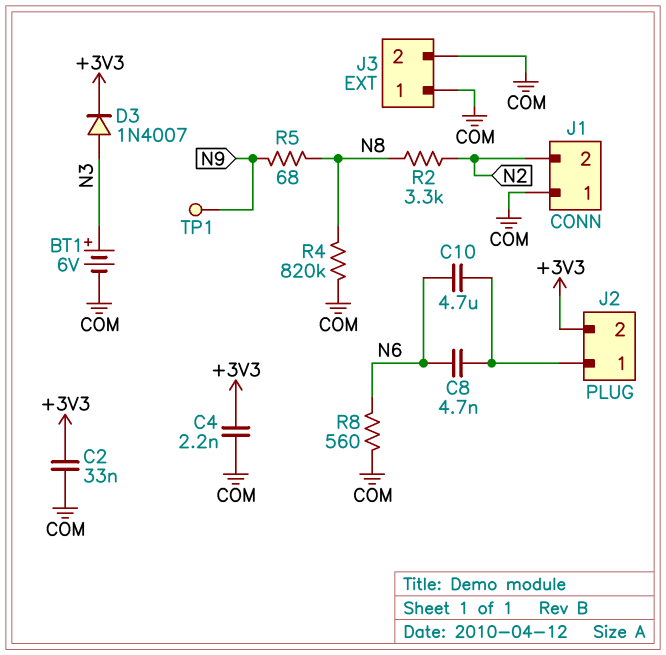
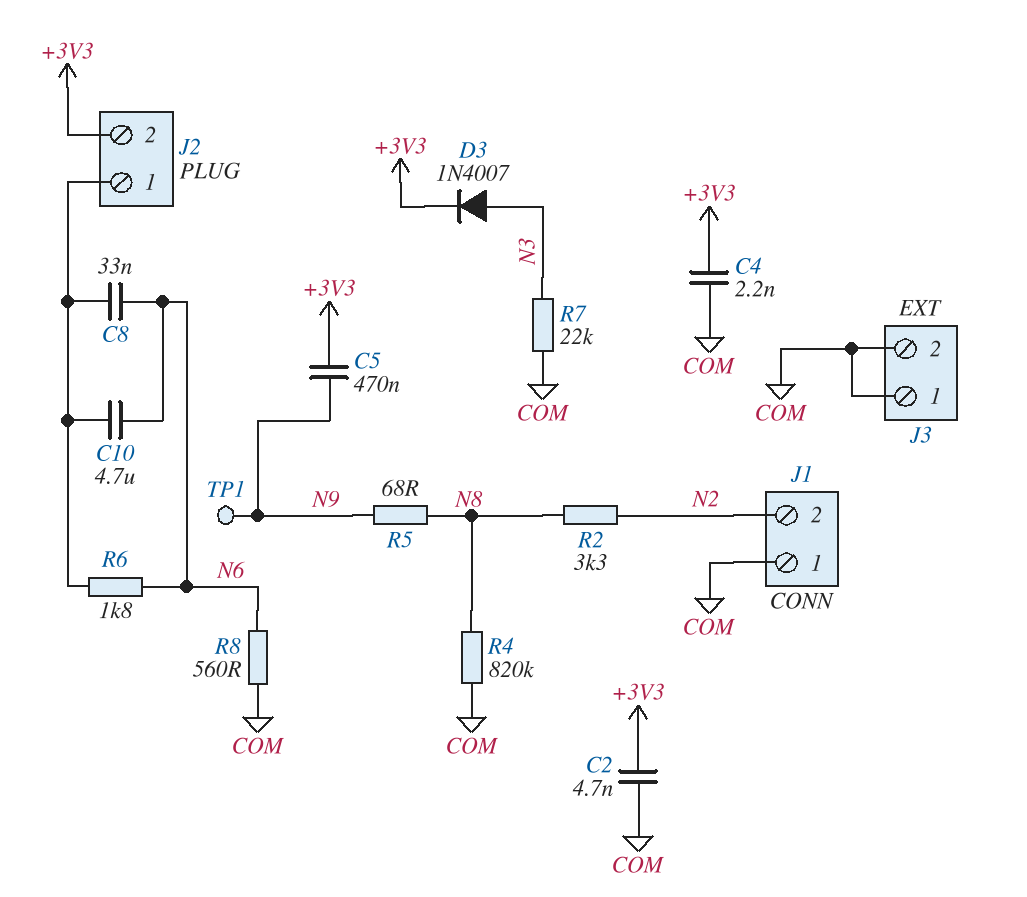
BT1: 6V (plus N3, minus COM) -> none
C2: 33nF (+3V3, COM) -> 4.7nF (+3V3, COM)
C5: none -> 470nF (+3V3, N9)
C8: 4.7nF (J2/1, N6) -> 33nF (J2/1, N6)
R6: none -> 1.8k (J2/1, N6)
R7: none -> 22k (COM, N3)

